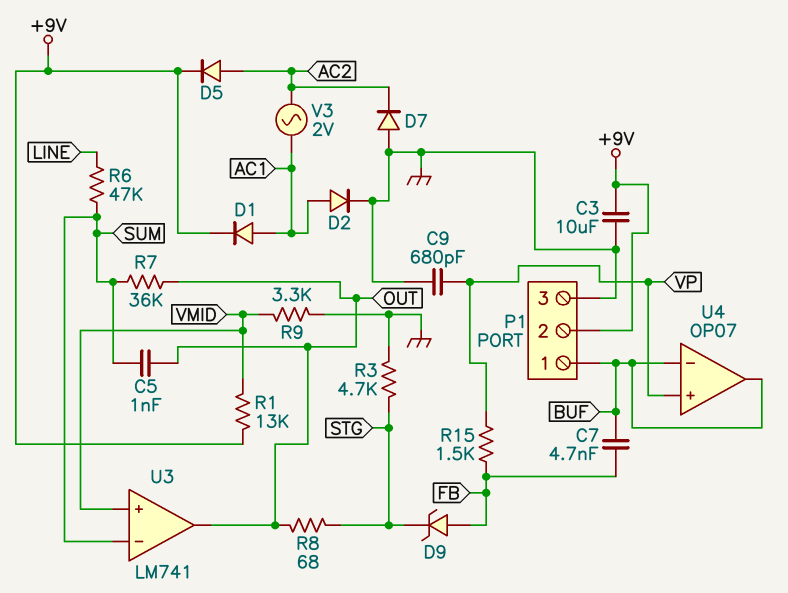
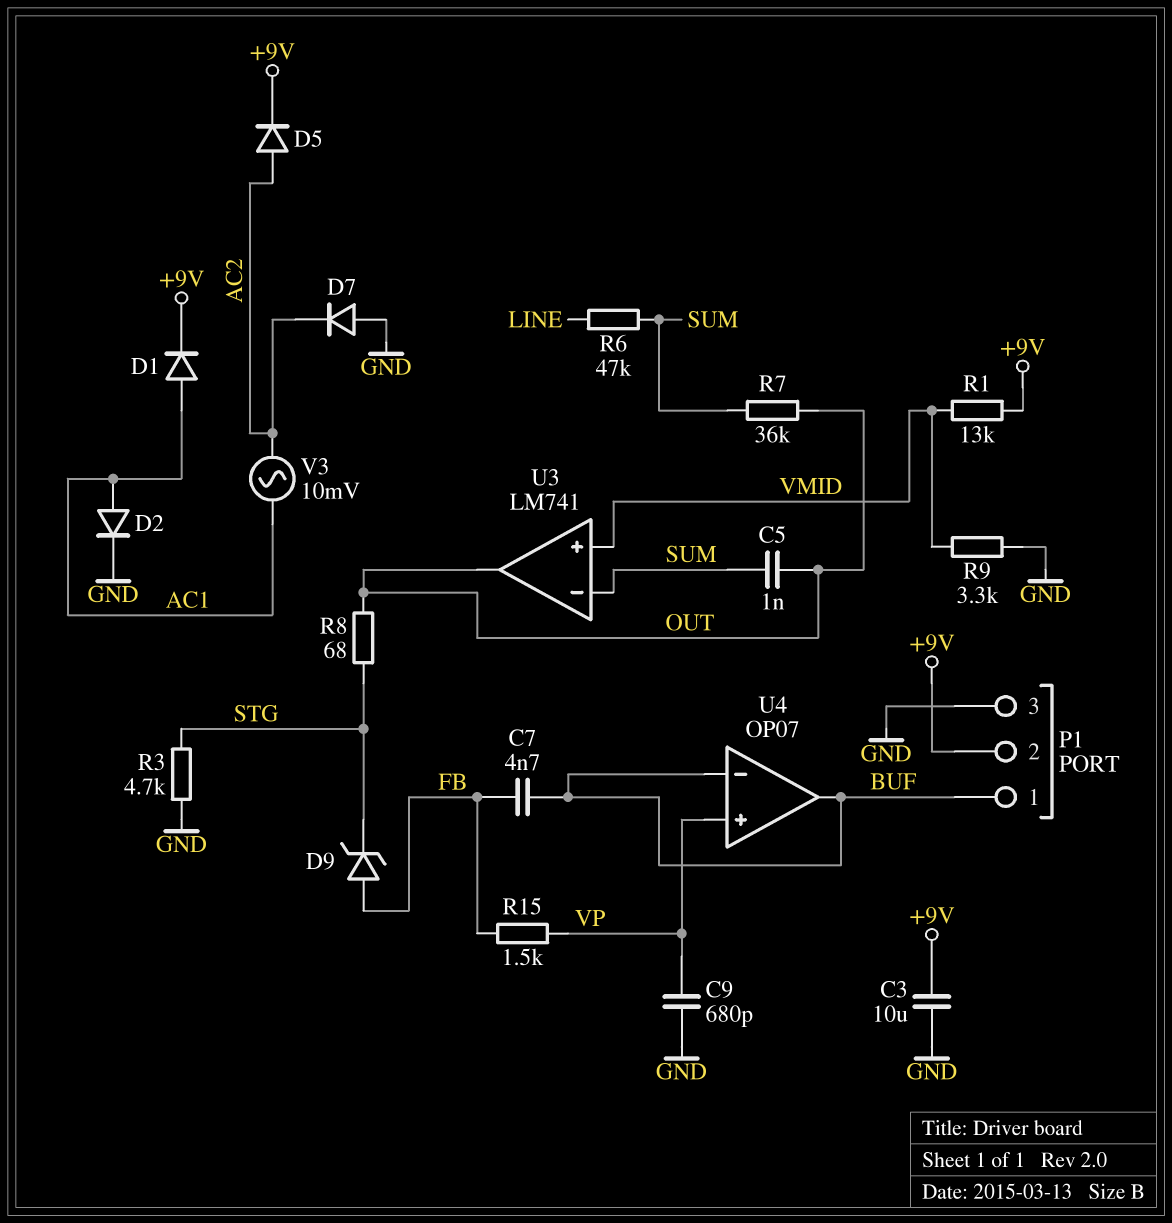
V3: AC 2V (AC1, AC2) -> AC 10mV (AC1, AC2)

